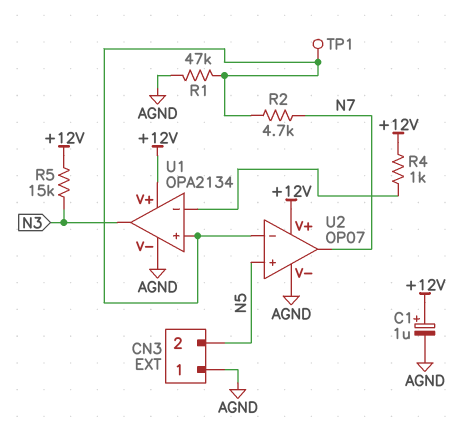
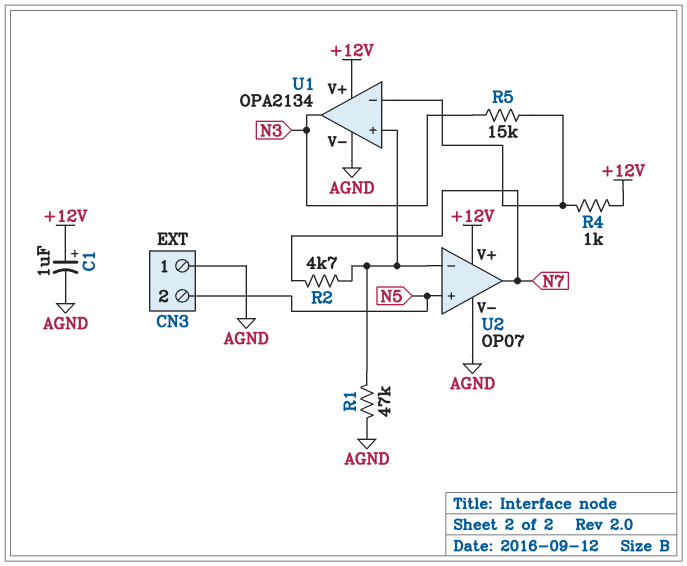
R5: 15k (+12V, N3) -> 15k (N3, U1/in-)
TP1: test point (U1/in+) -> none

